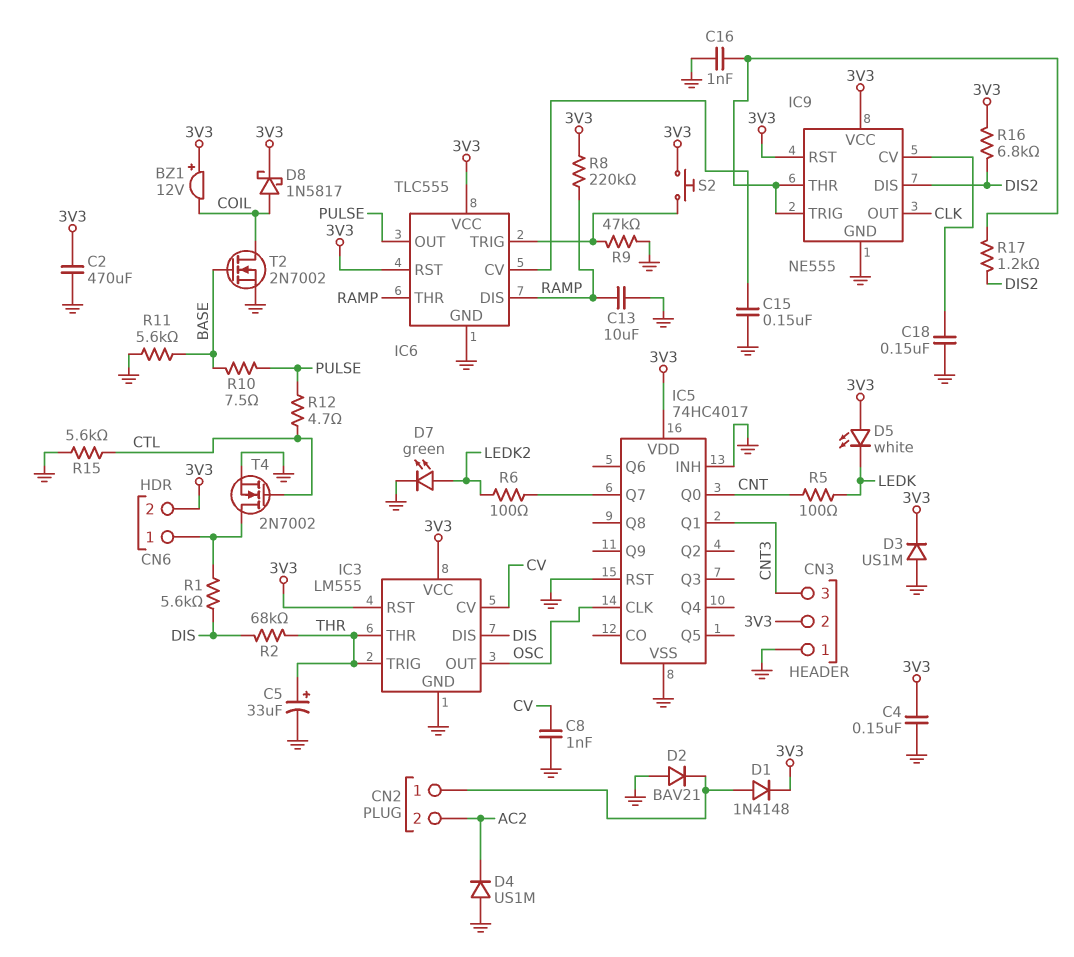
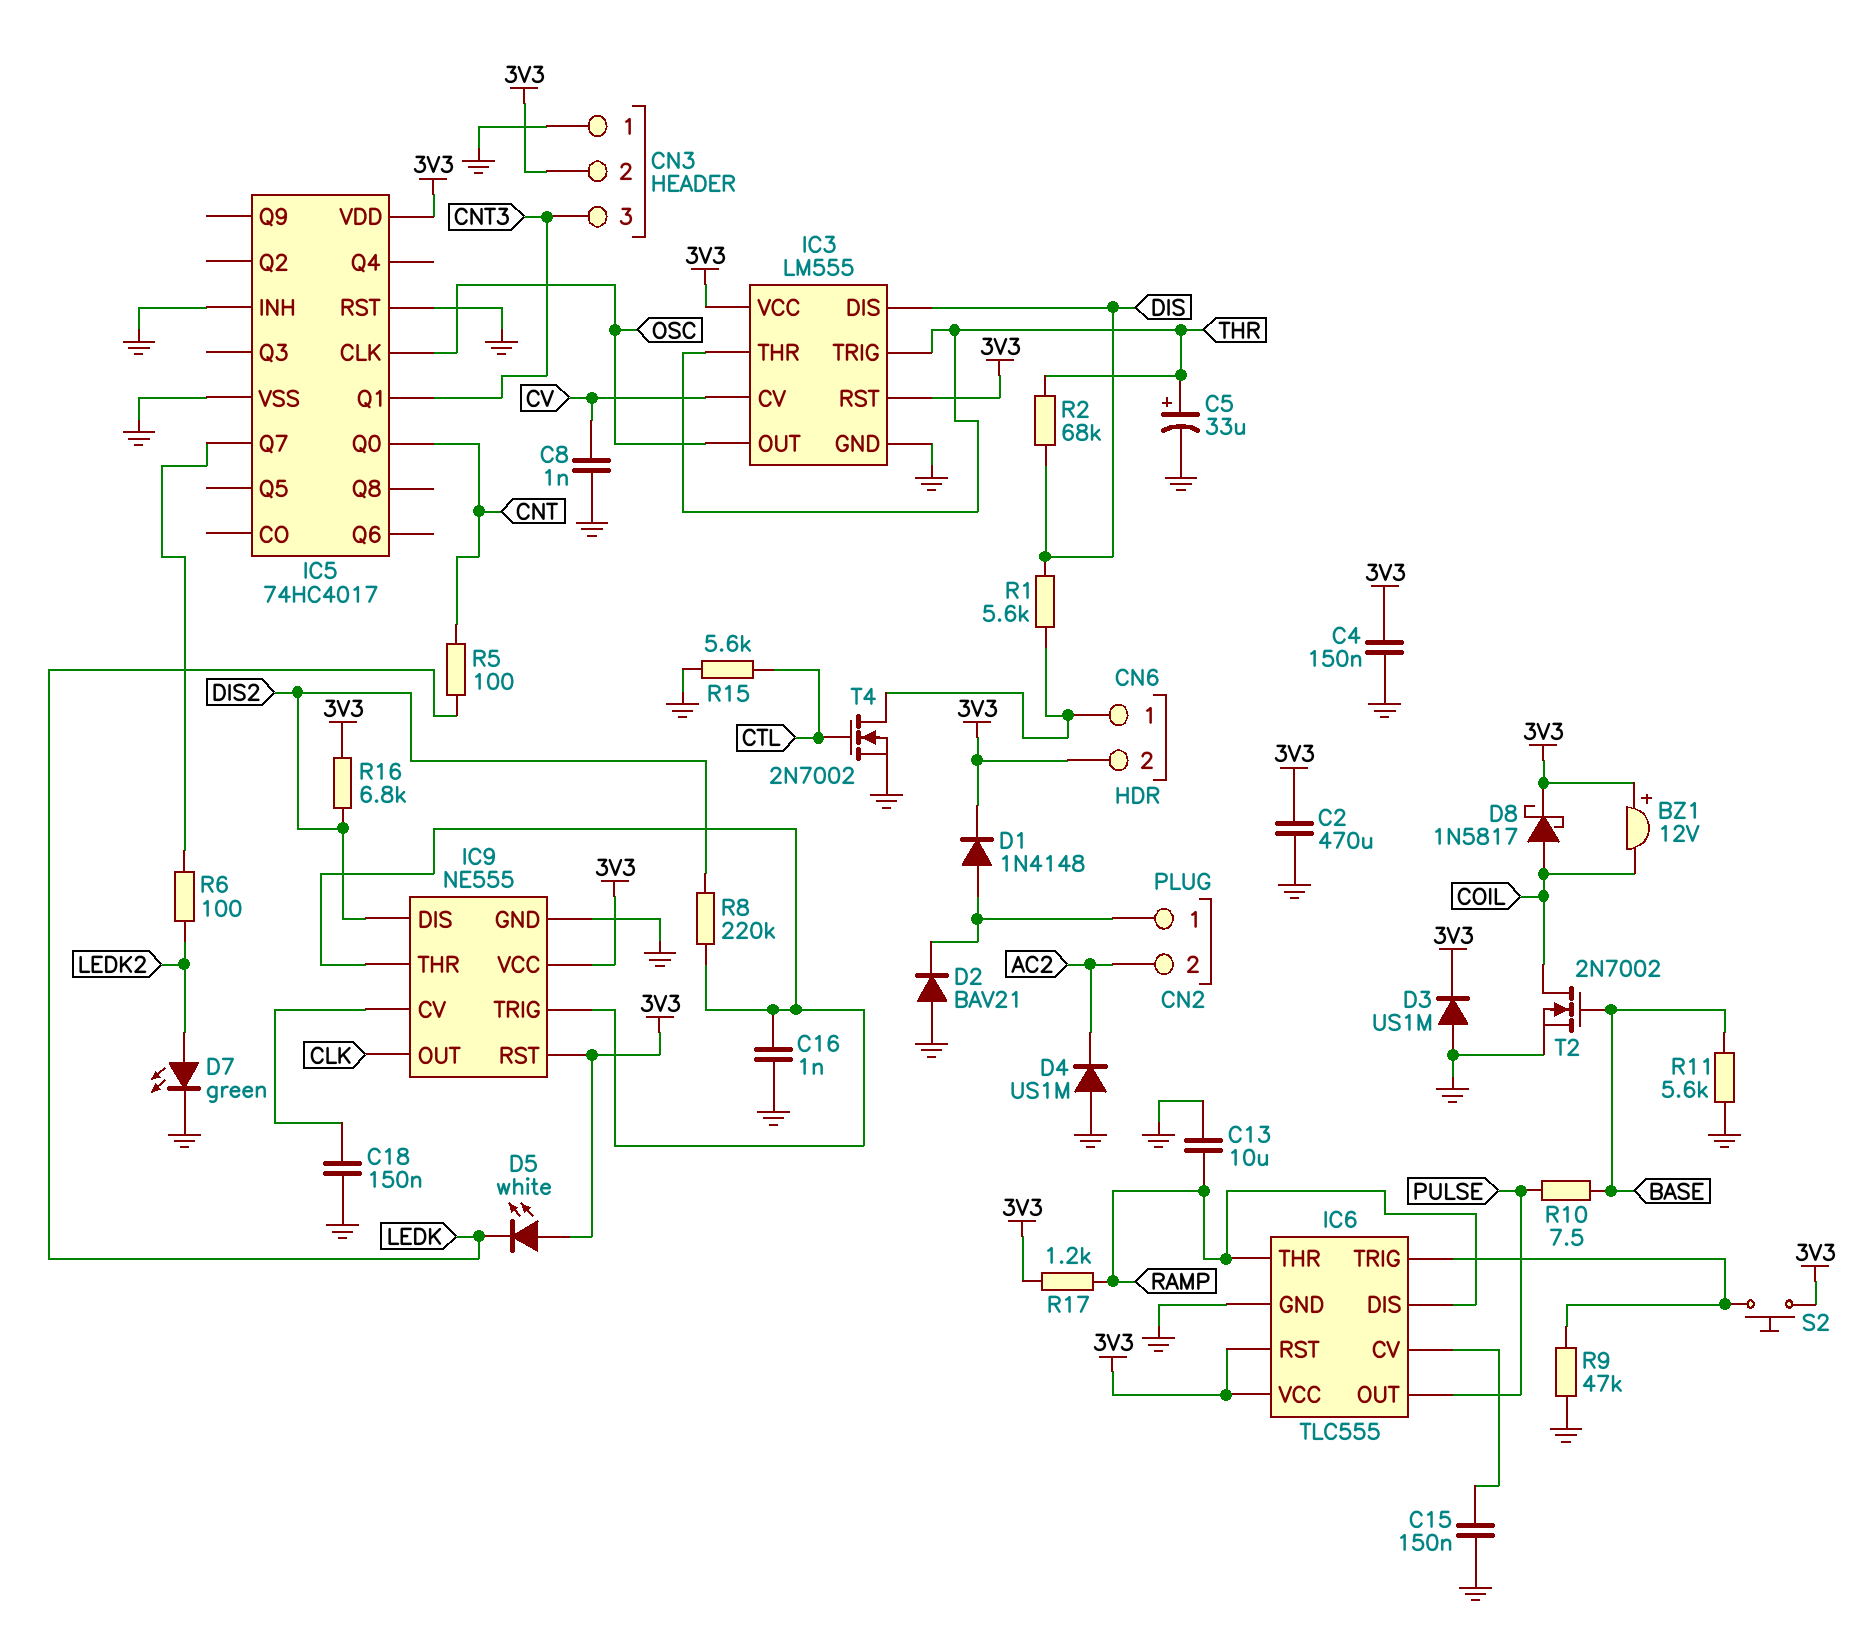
R8: 220k (3V3, RAMP) -> 220k (DIS2, IC9/THR)
R12: 4.7 (CTL, PULSE) -> none
R17: 1.2k (DIS2, IC9/THR) -> 1.2k (3V3, RAMP)

